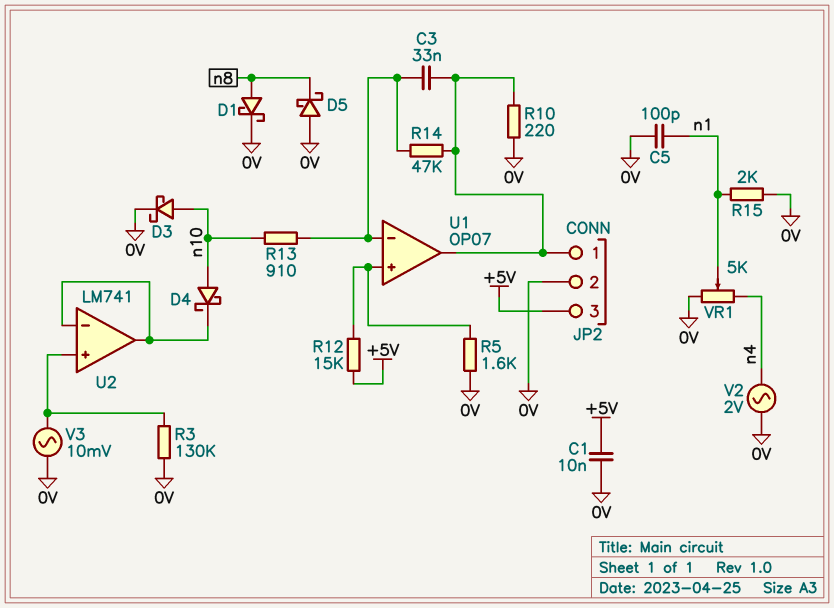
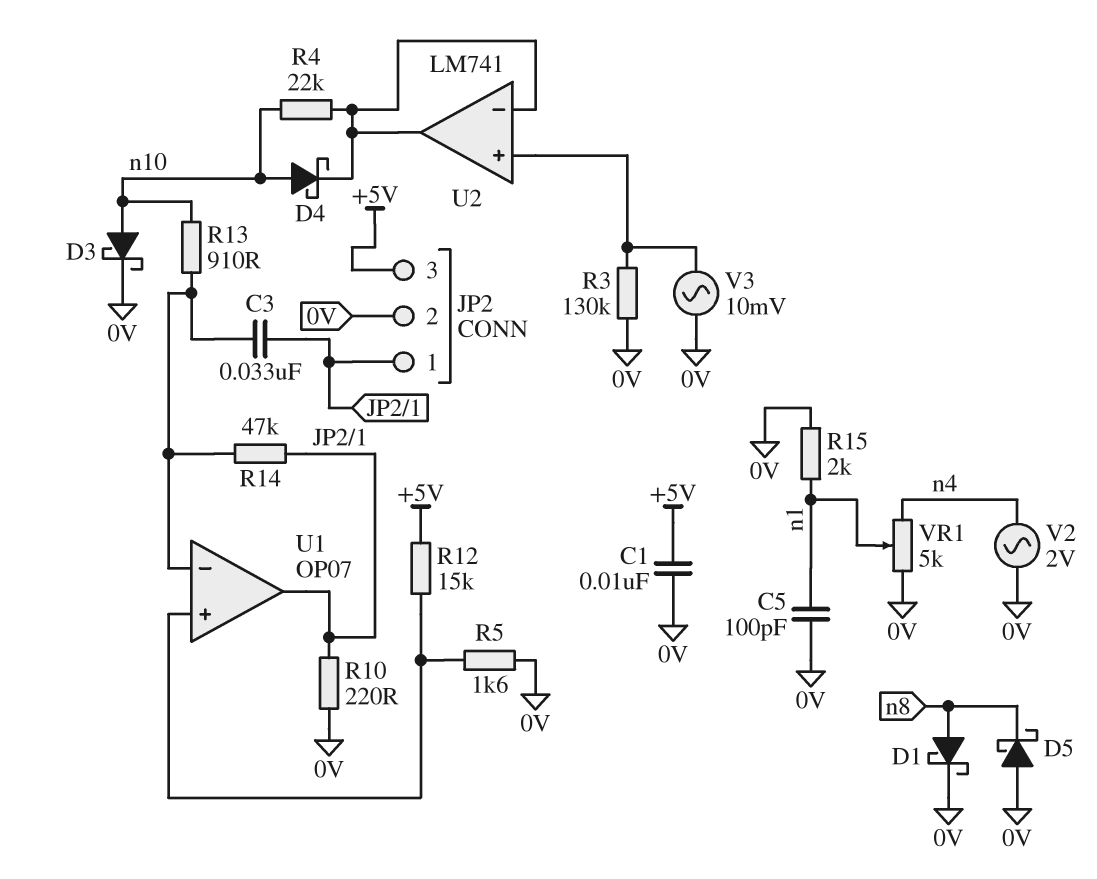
R4: none -> 22k (U2/in-, n10)

